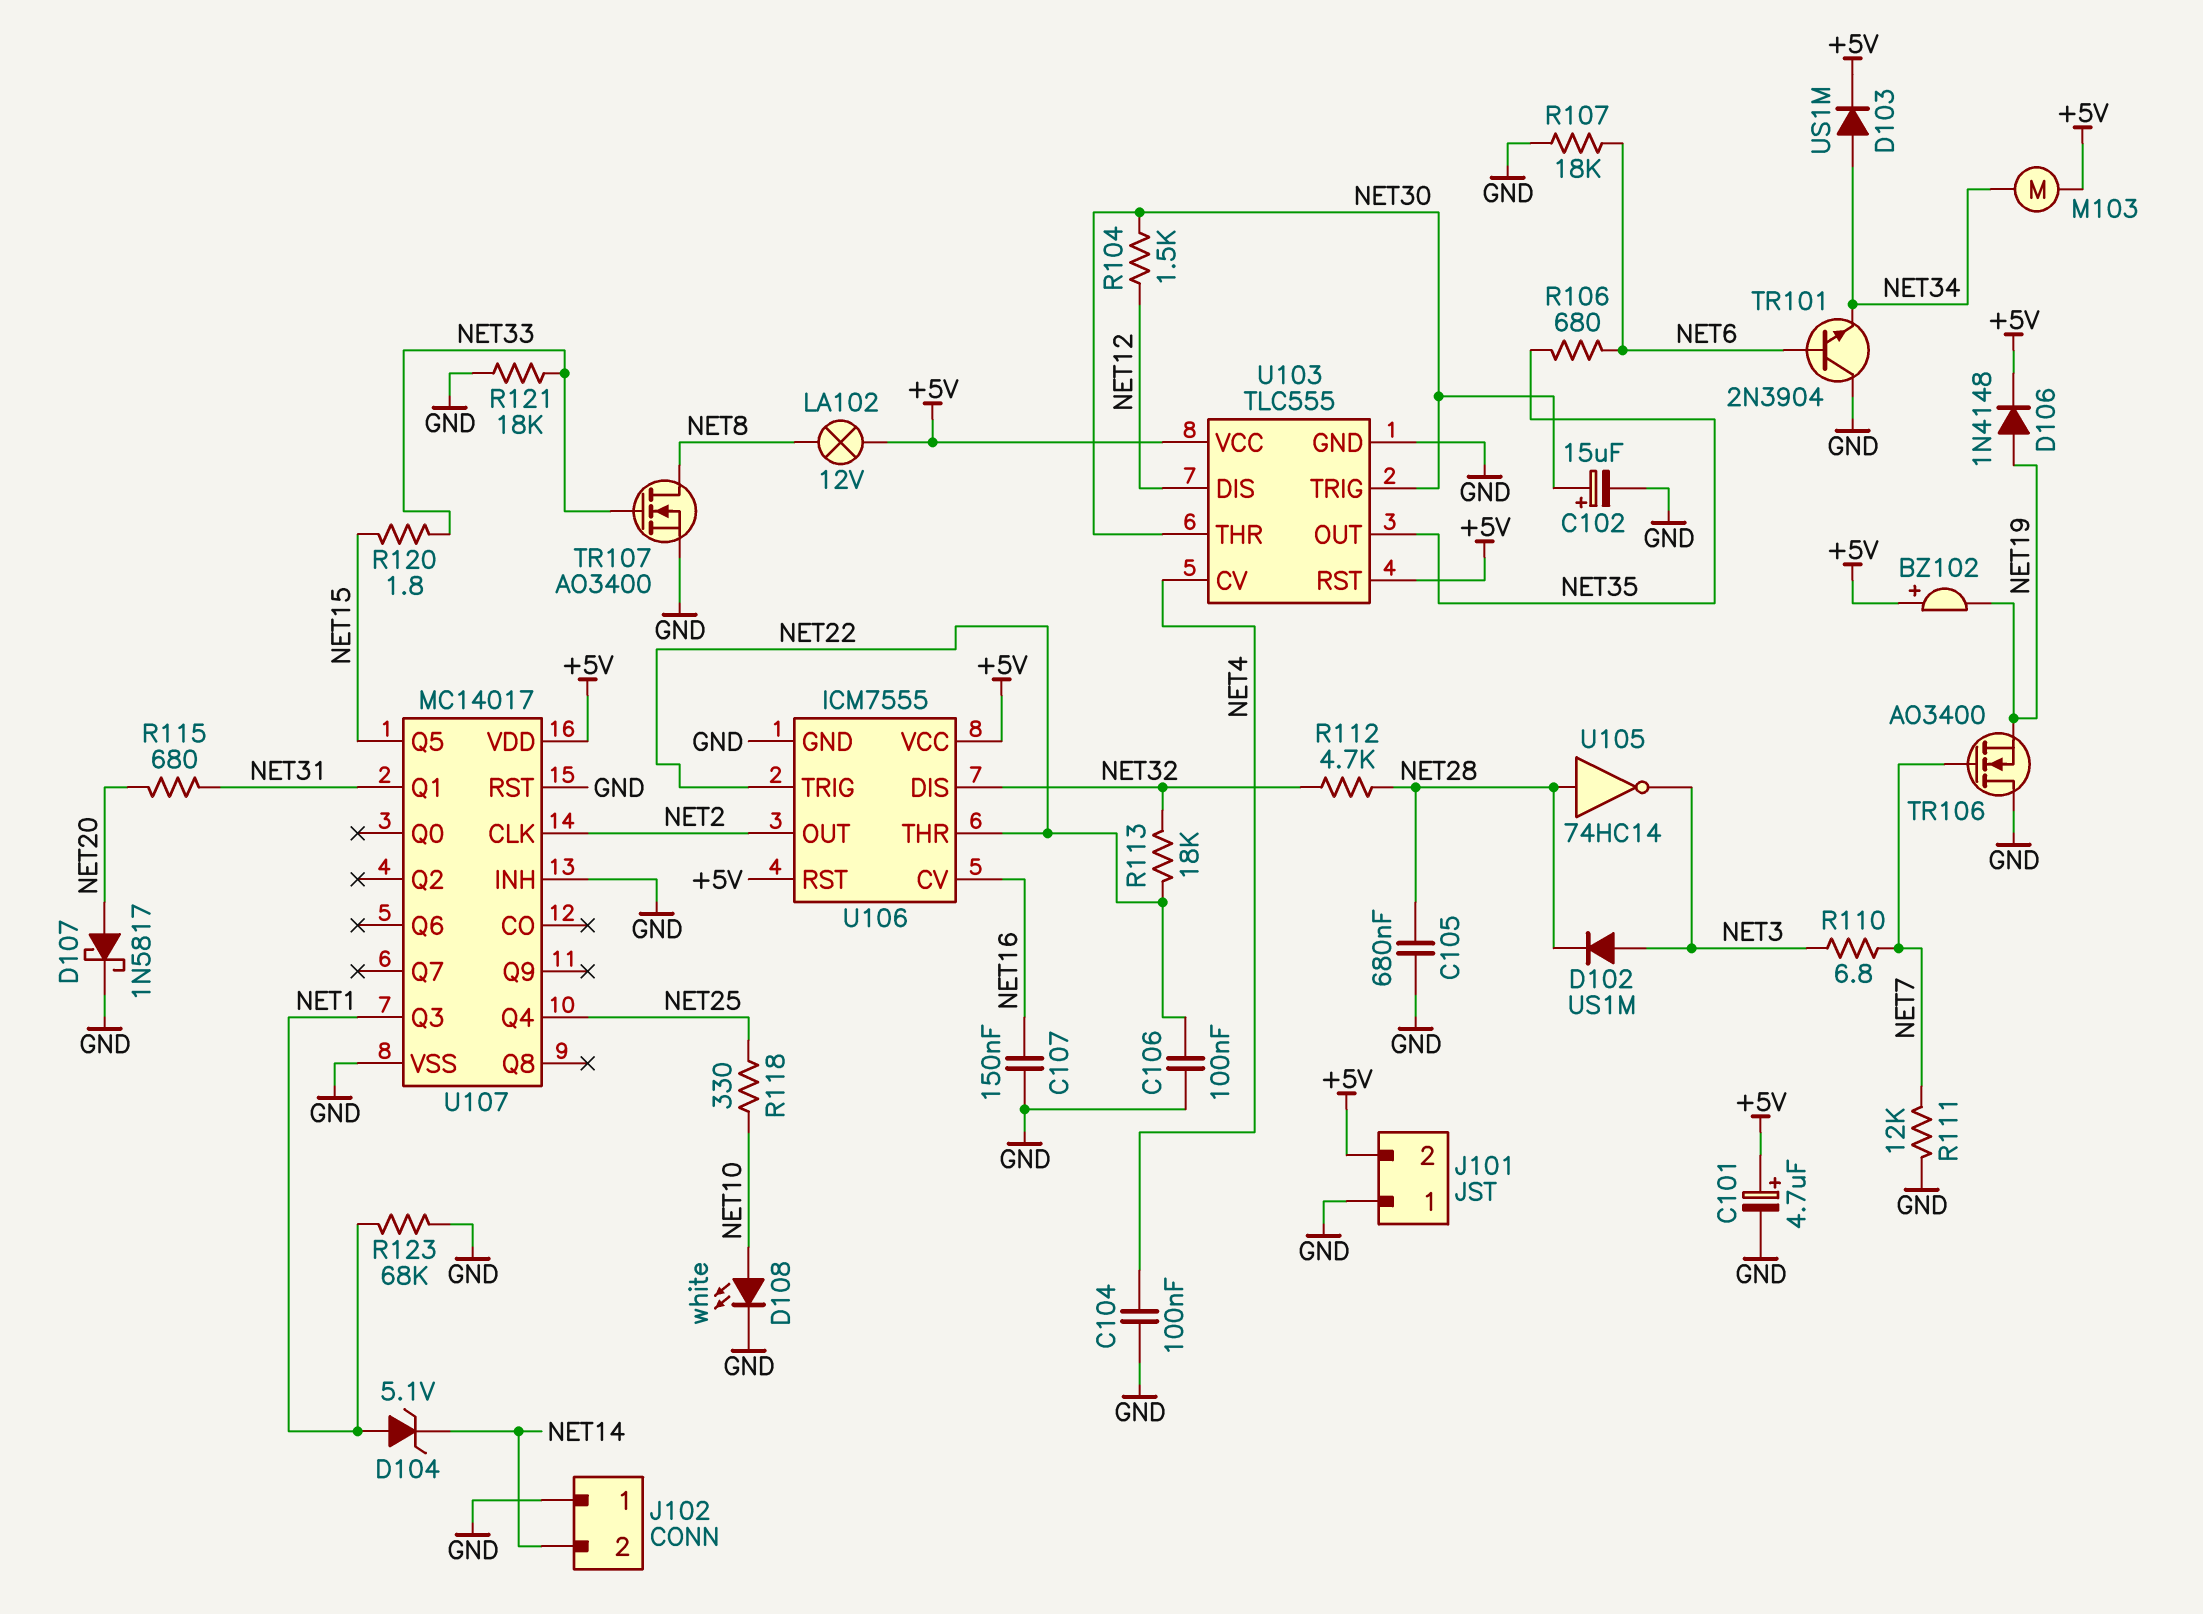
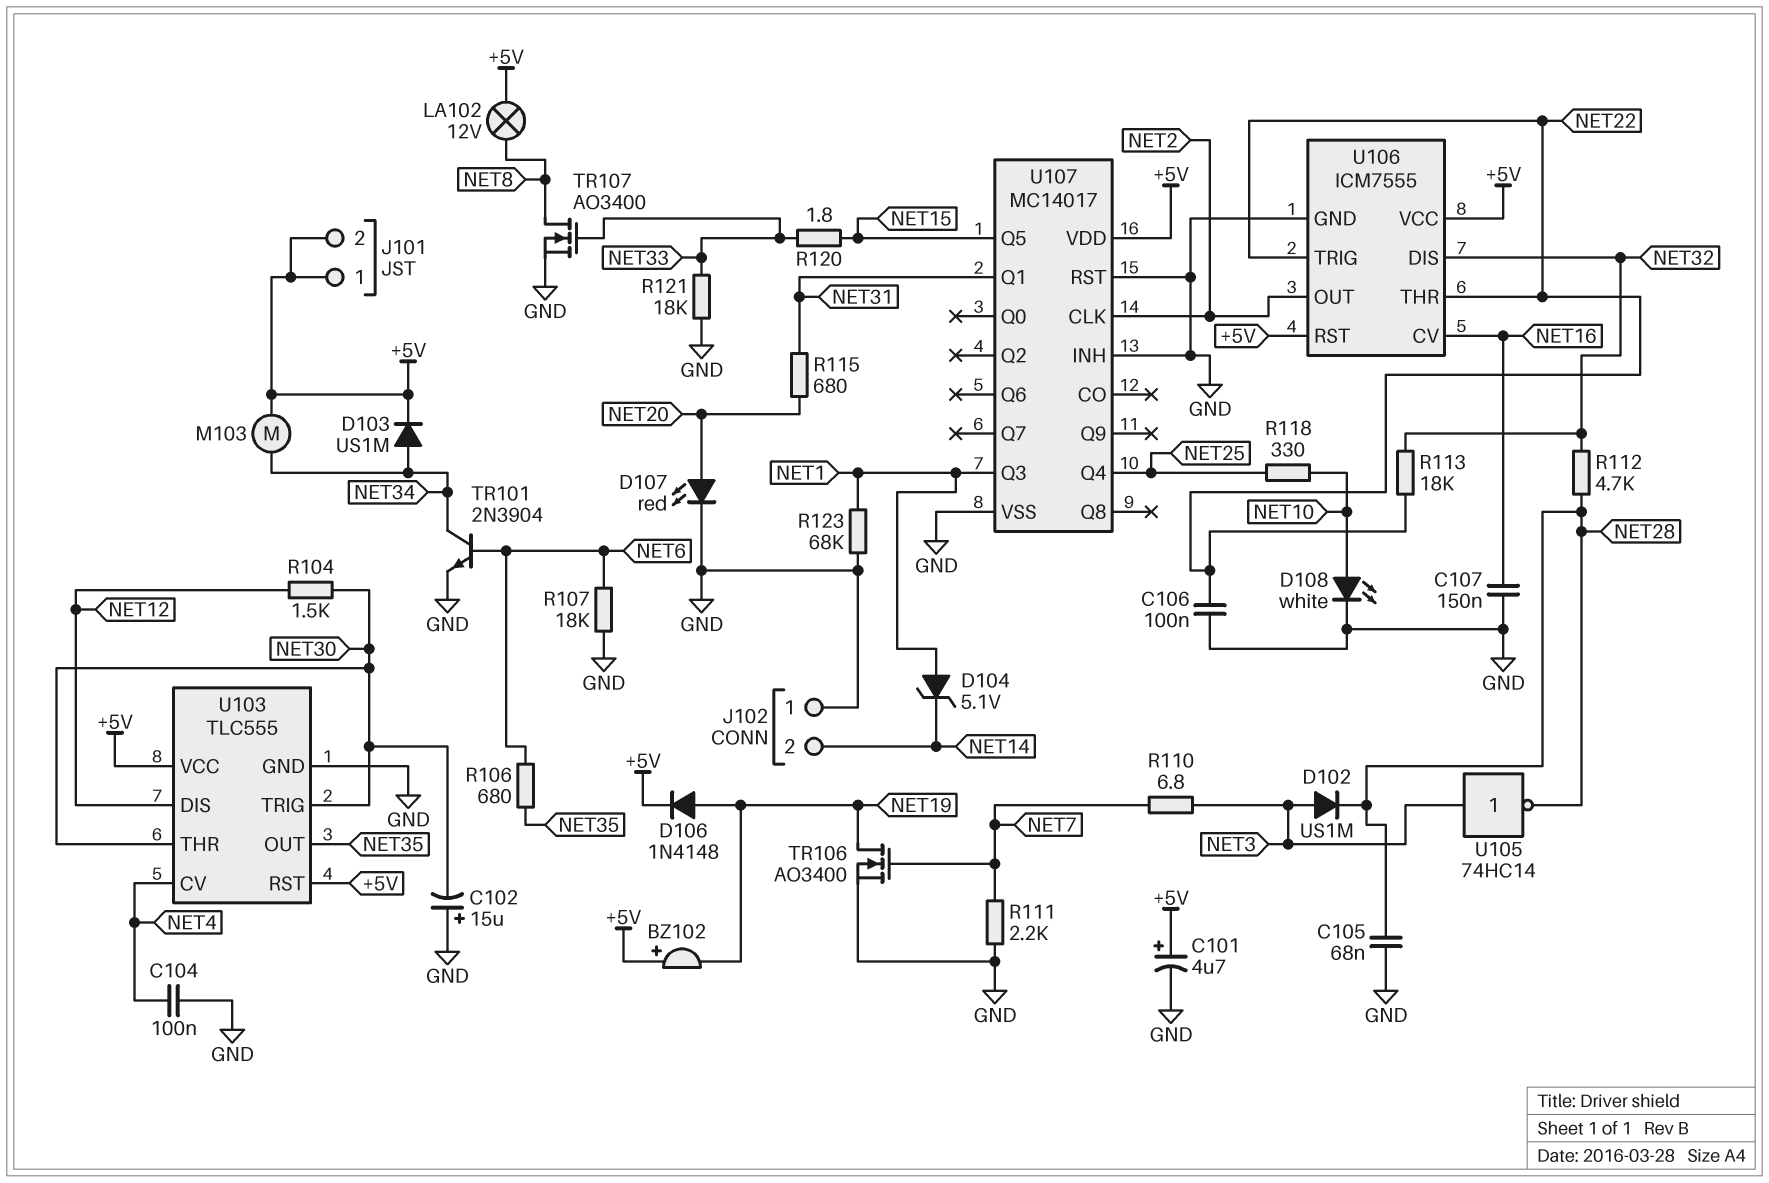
C102: 15uF (plus NET30, minus GND) -> 15uF (plus GND, minus NET30)
C105: 680nF (GND, NET28) -> 68nF (GND, NET28)
D107: schottky 1N5817 (A NET20, K GND) -> LED red (A NET20, K GND)
J101 pin 1: GND -> +5V
R111: 12k (GND, NET7) -> 2.2k (GND, NET7)
TR101: NPN 2N3904 (B NET6, C GND, E NET34) -> NPN 2N3904 (B NET6, C NET34, E GND)
TR106: NMOS AO3400 (G NET7, D GND, S NET19) -> NMOS AO3400 (G NET7, D NET19, S GND)
U105: NOT 74HC14 (in NET28, out NET3) -> NOT 74HC14 (in NET3, out NET28)

